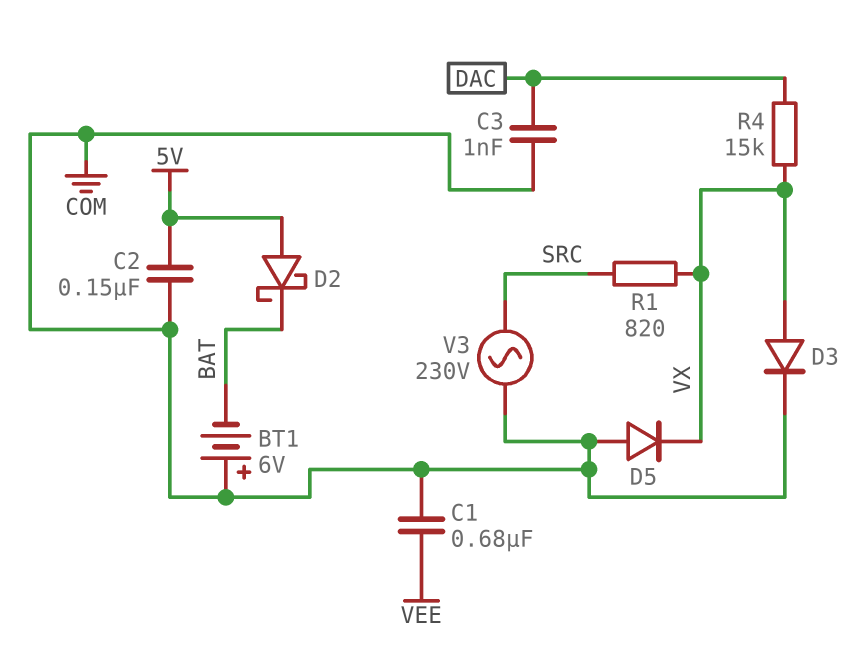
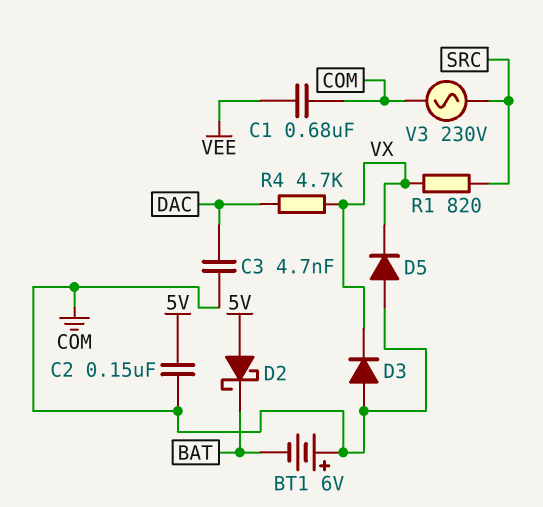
C3: 1nF (COM, DAC) -> 4.7nF (COM, DAC)
D3: diode (A VX, K COM) -> diode (A COM, K VX)
R4: 15k (DAC, VX) -> 4.7k (DAC, VX)

